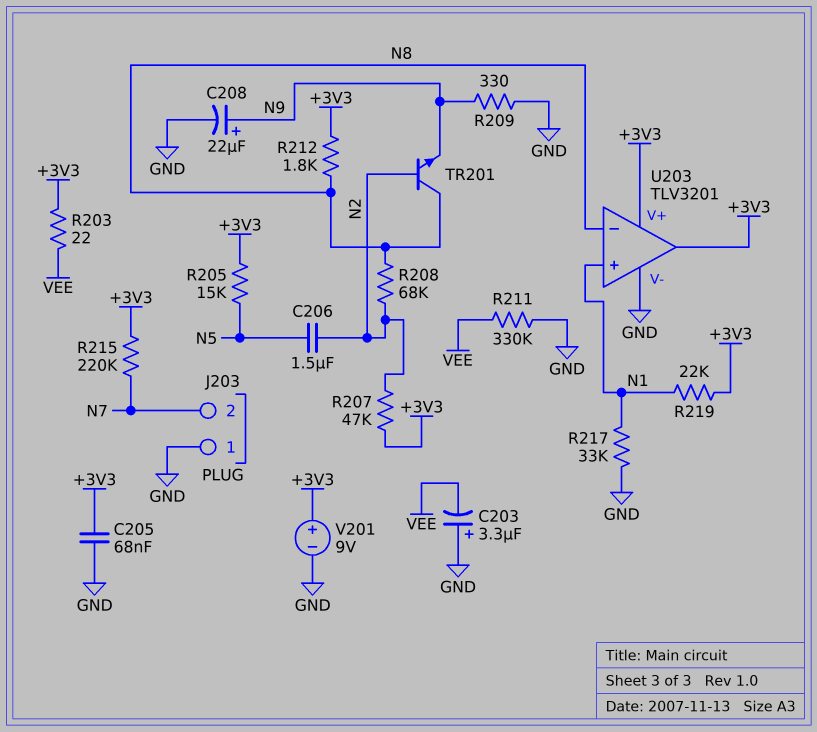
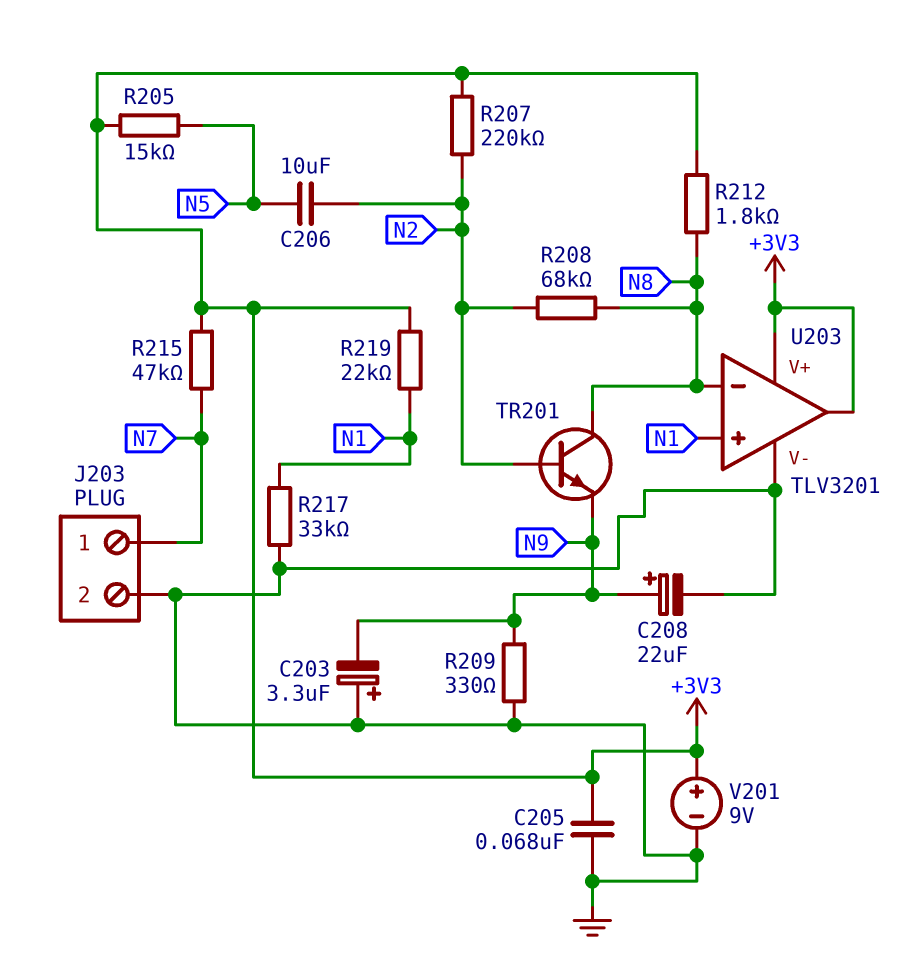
C203: 3.3uF (plus GND, minus VEE) -> 3.3uF (plus GND, minus N9)
C206: 1.5uF (N2, N5) -> 10uF (N2, N5)
J203 pin 1: GND -> N7
J203 pin 2: N7 -> GND
R203: 22 (+3V3, VEE) -> none
R207: 47k (+3V3, N2) -> 220k (+3V3, N2)
R211: 330k (GND, VEE) -> none
R215: 220k (+3V3, N7) -> 47k (+3V3, N7)

